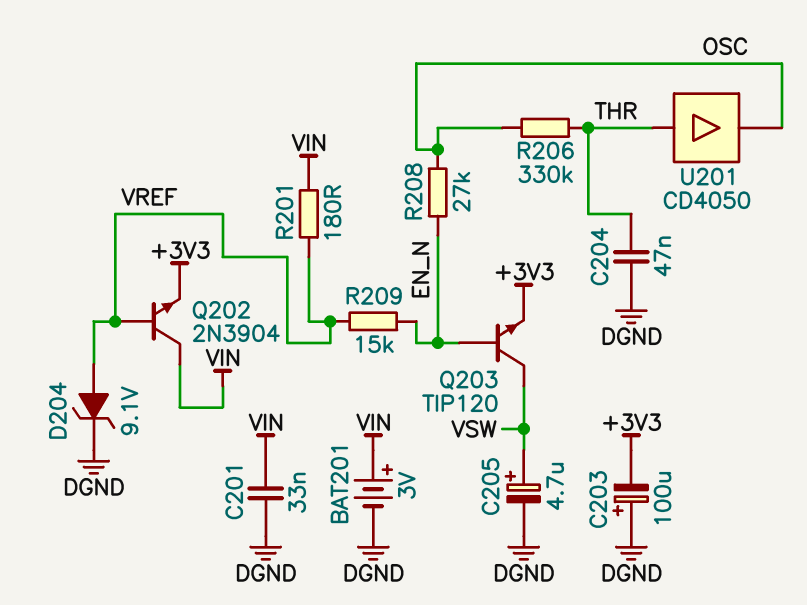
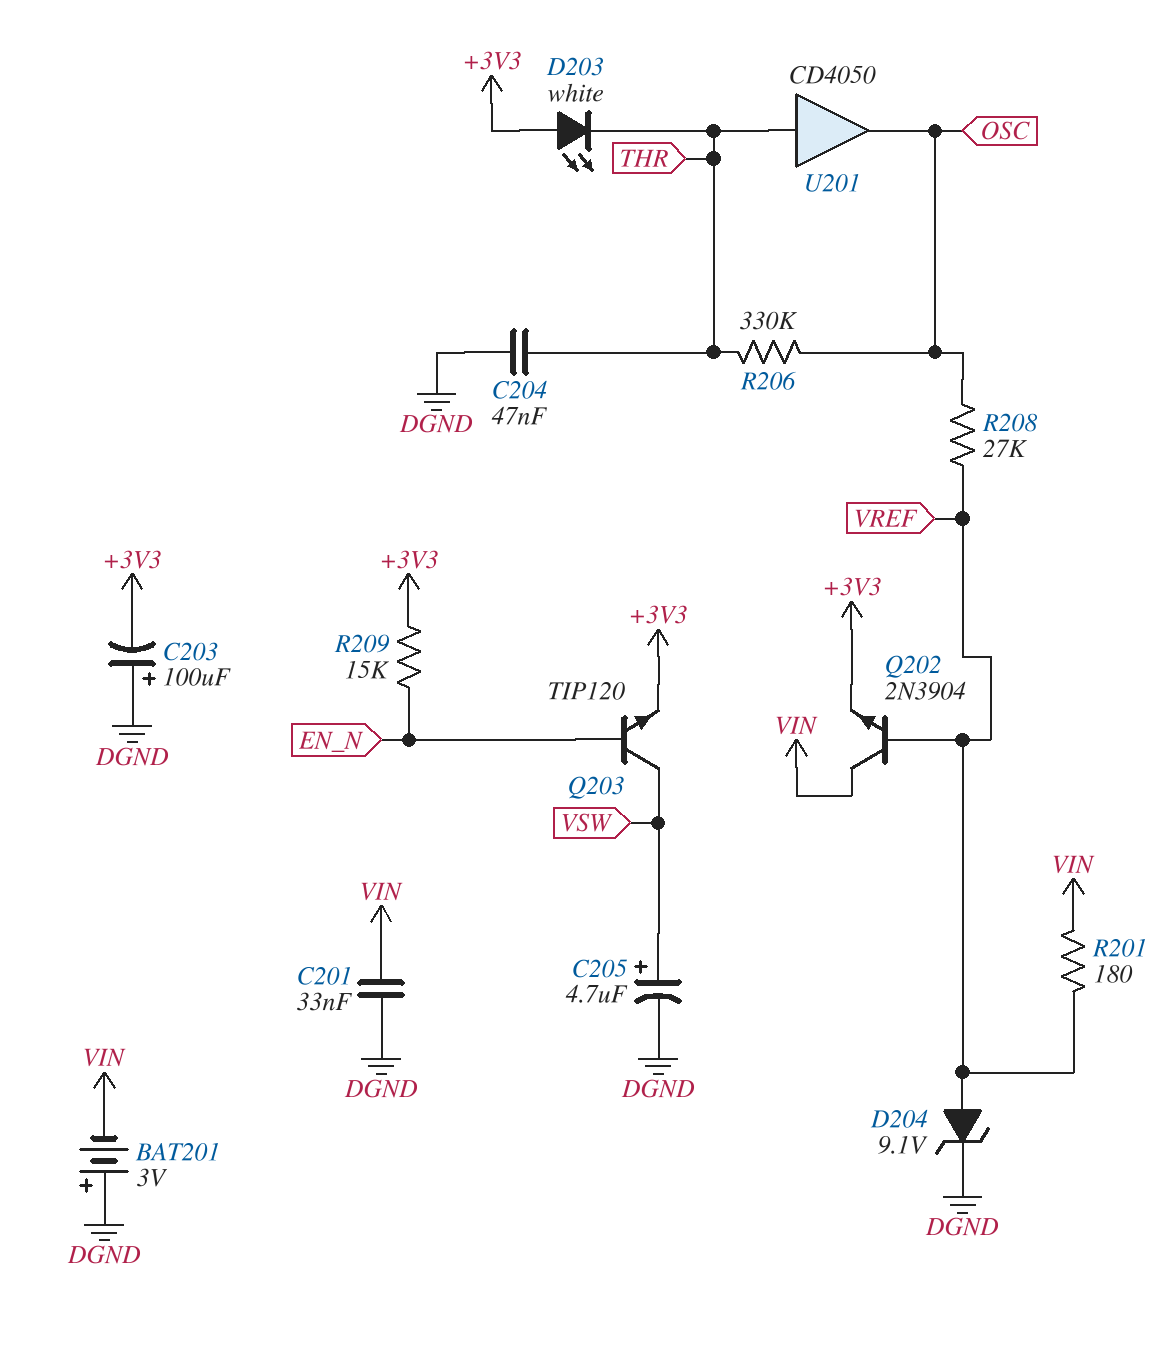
BAT201: 3V (plus VIN, minus DGND) -> 3V (plus DGND, minus VIN)
D203: none -> LED white (A +3V3, K THR)
R208: 27k (EN_N, OSC) -> 27k (OSC, VREF)
R209: 15k (EN_N, VREF) -> 15k (+3V3, EN_N)

